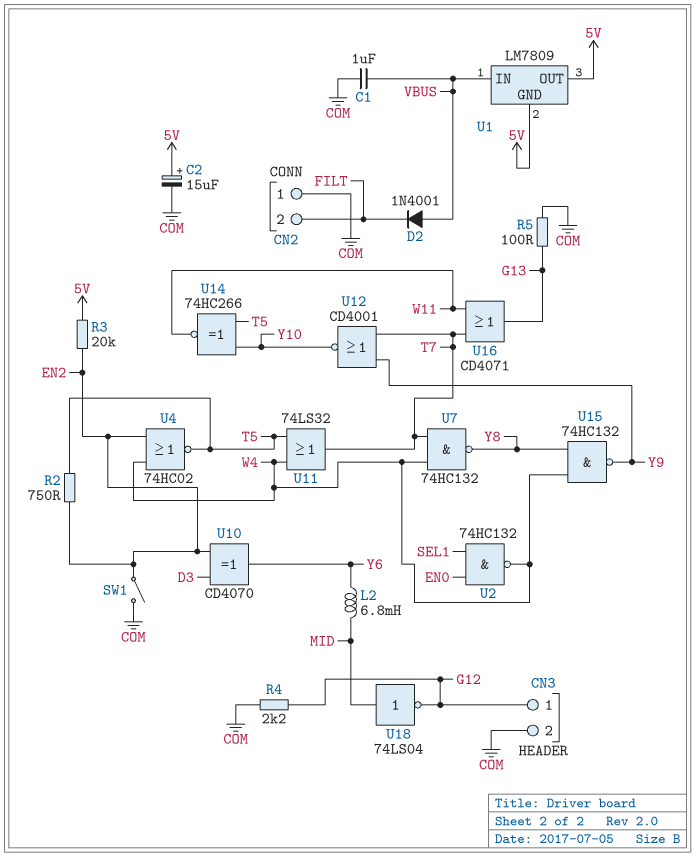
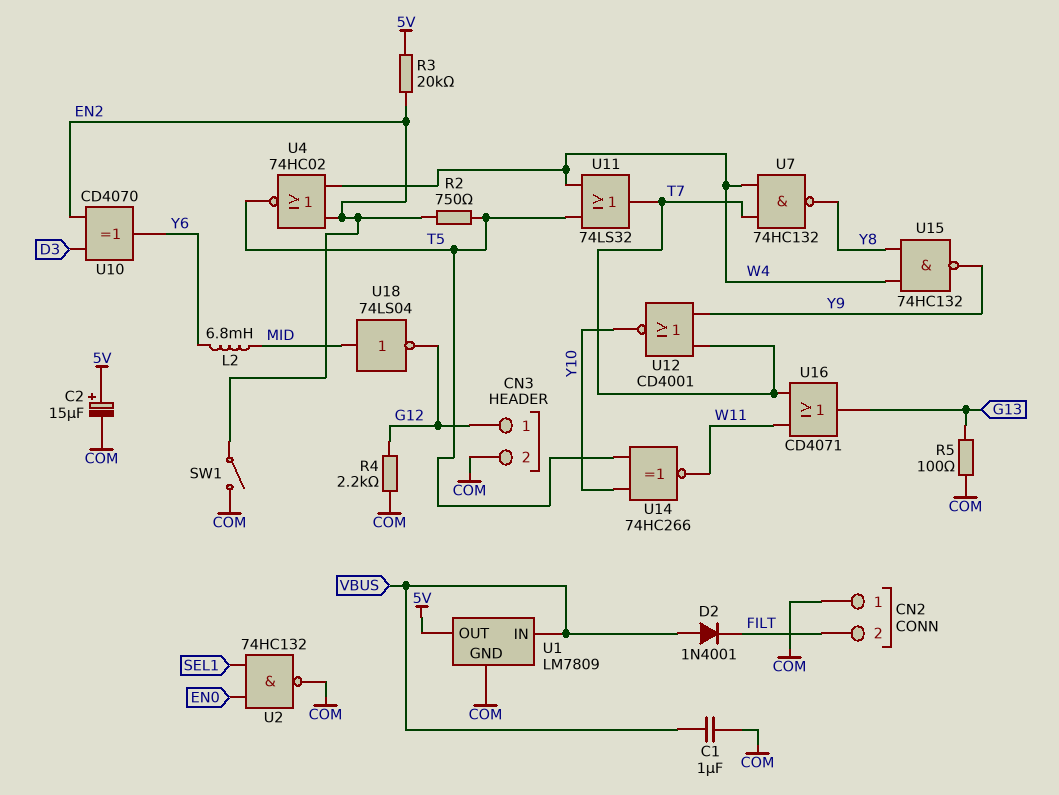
U1 pin GND: 5V -> COM
U2: NAND 74HC132 (in EN0, in SEL1, out W4) -> NAND 74HC132 (in EN0, in SEL1, out COM)

